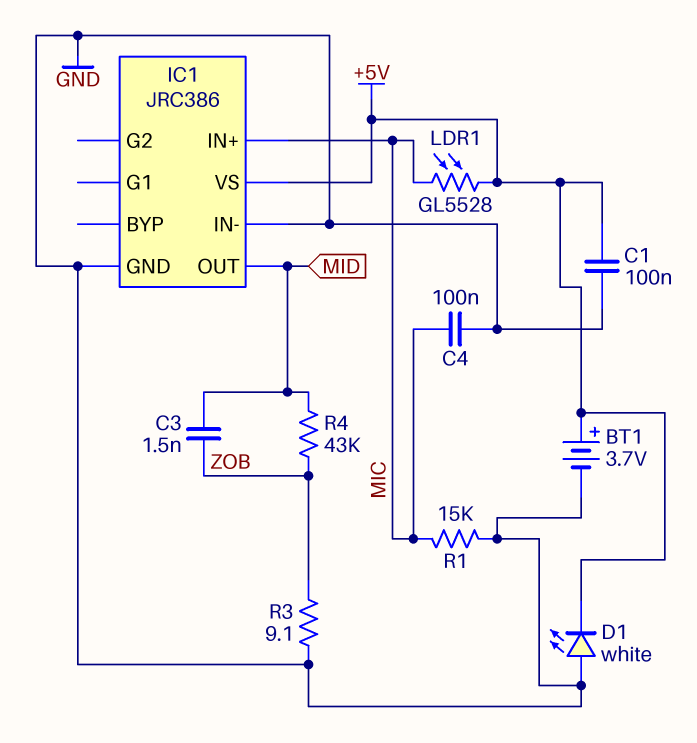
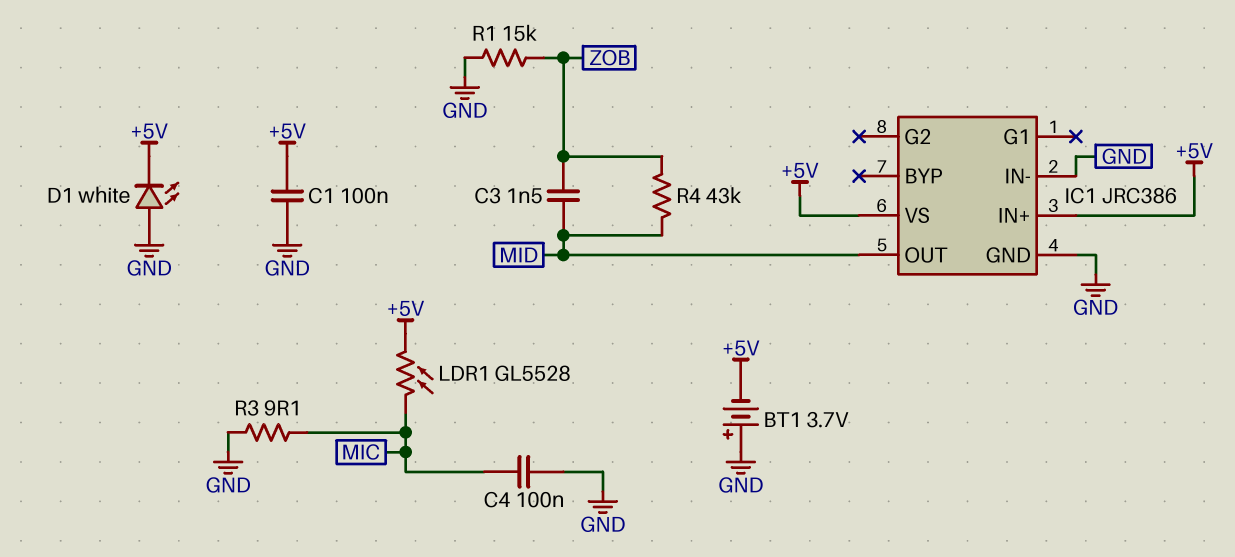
BT1: 3.7V (plus +5V, minus GND) -> 3.7V (plus GND, minus +5V)
IC1 pin IN+: MIC -> +5V
R1: 15k (GND, MIC) -> 15k (GND, ZOB)
R3: 9.1 (GND, ZOB) -> 9.1 (GND, MIC)

